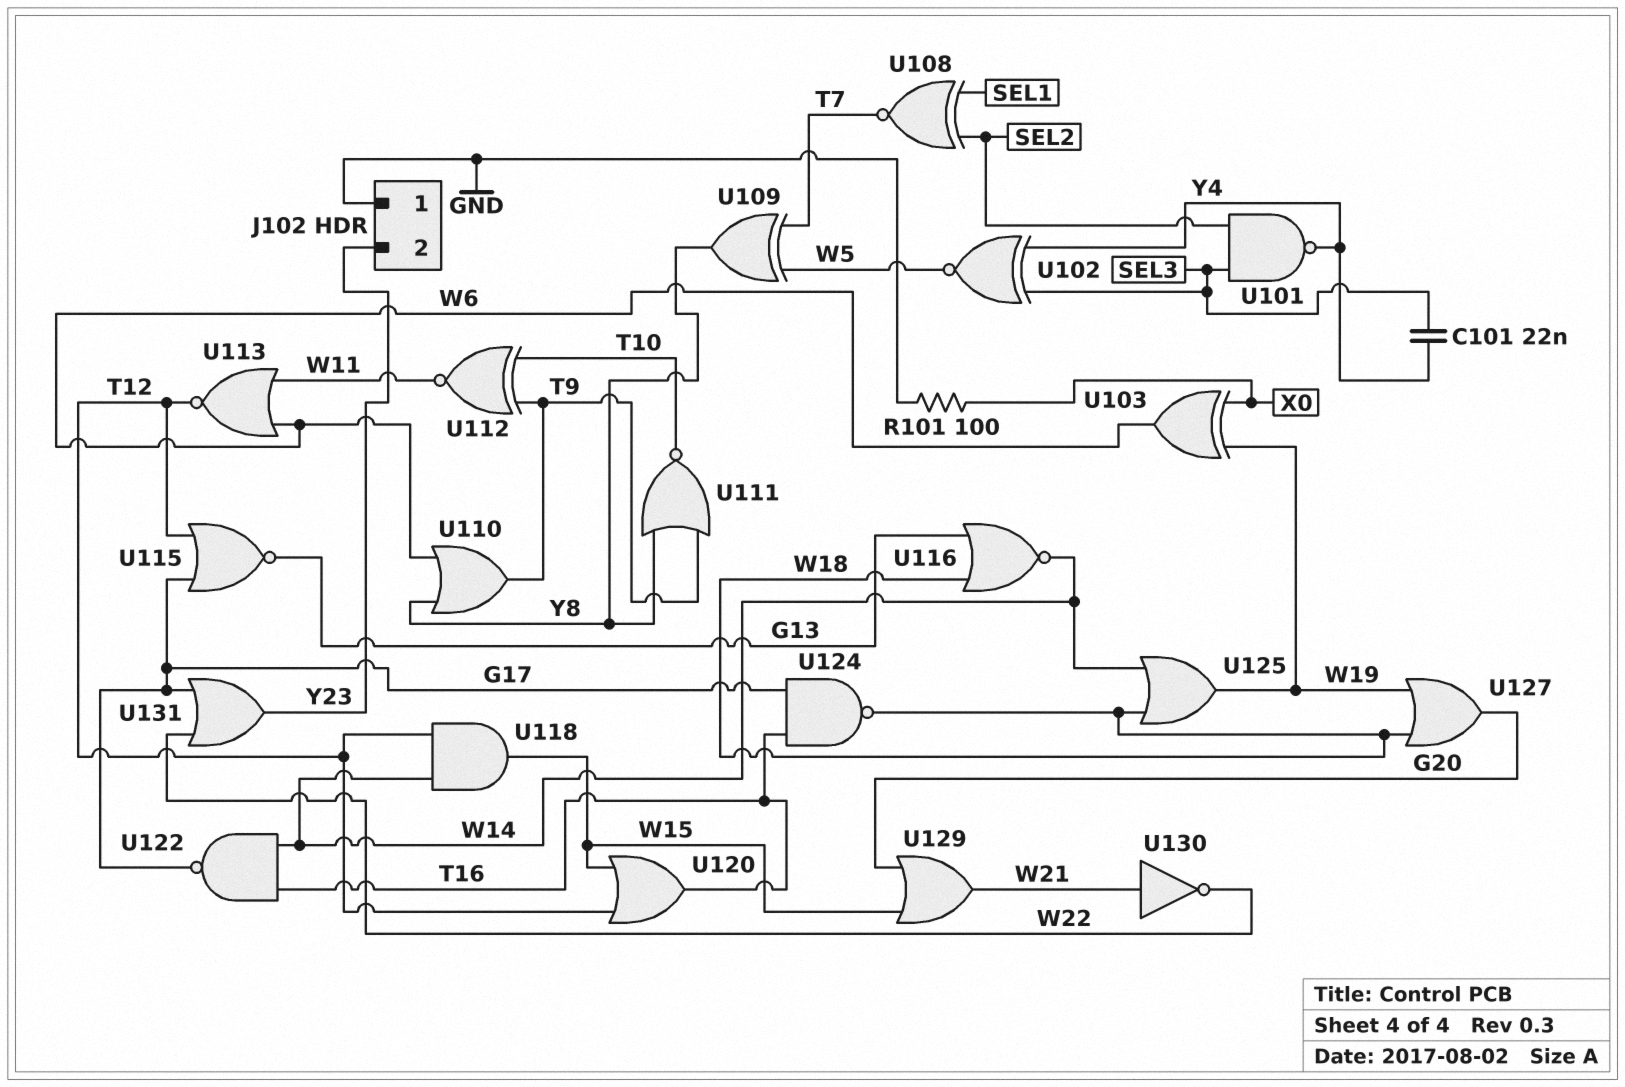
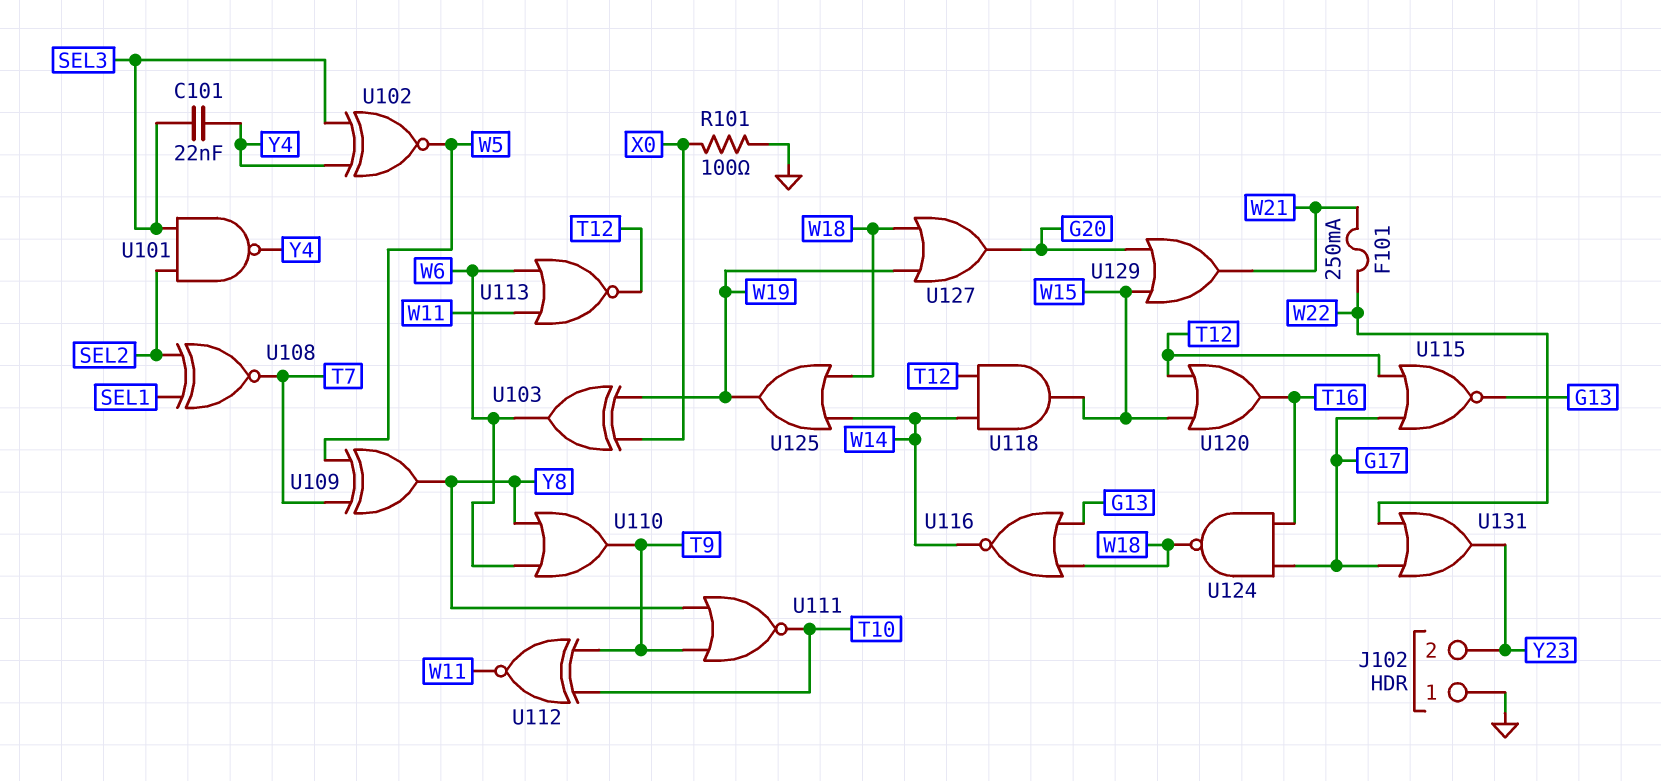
F101: none -> 250mA (W21, W22)
U122: NAND (in T16, in W14, out G17) -> none
U130: NOT (in W21, out W22) -> none

